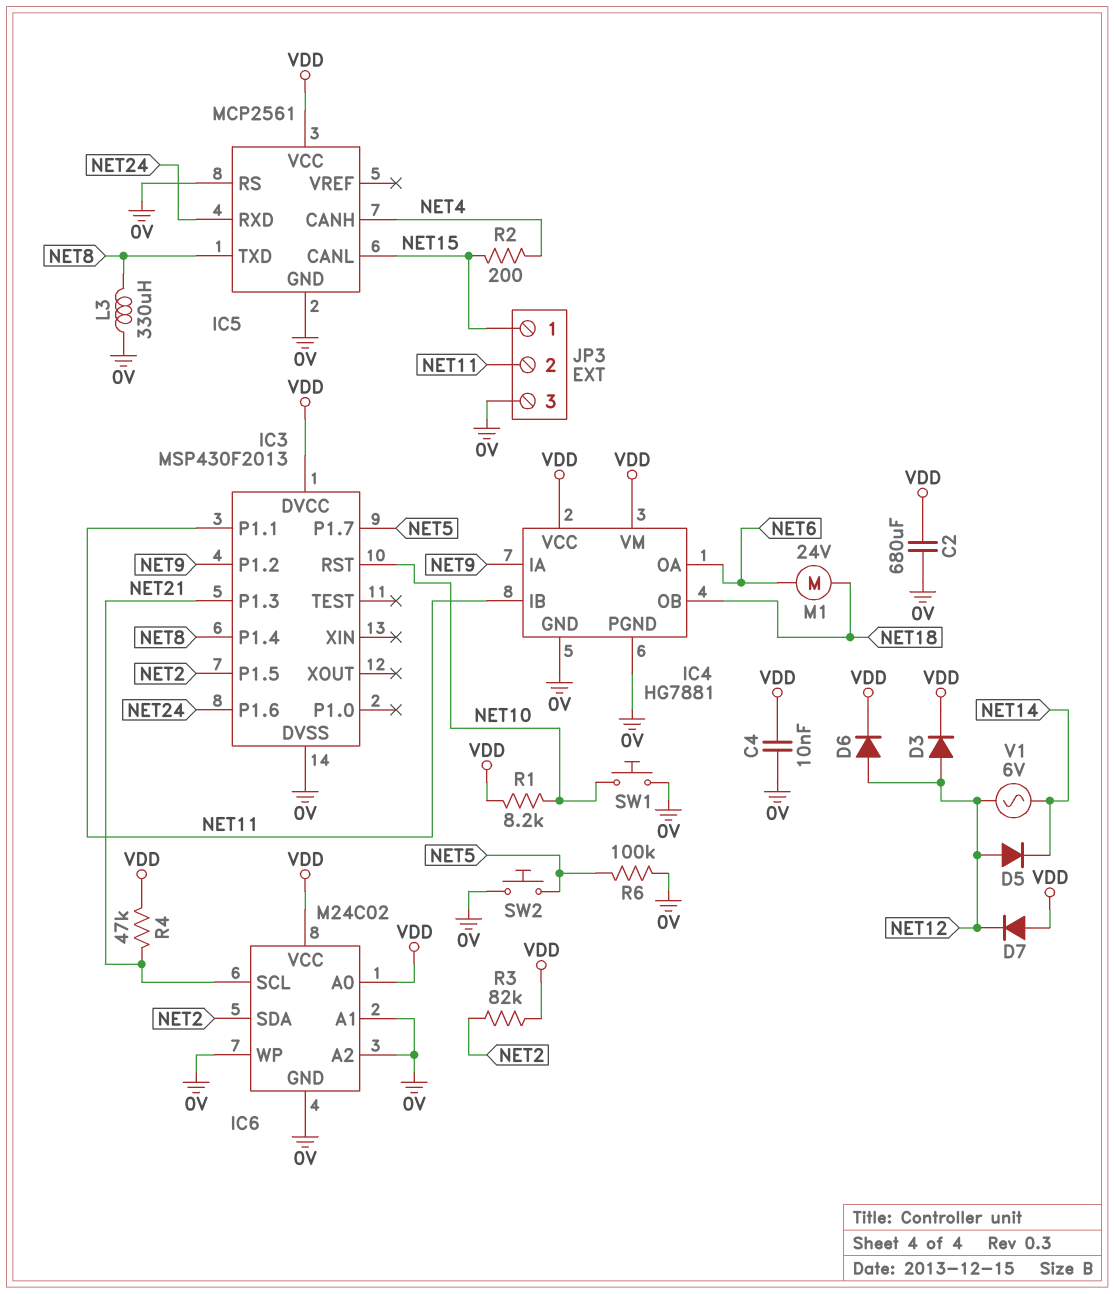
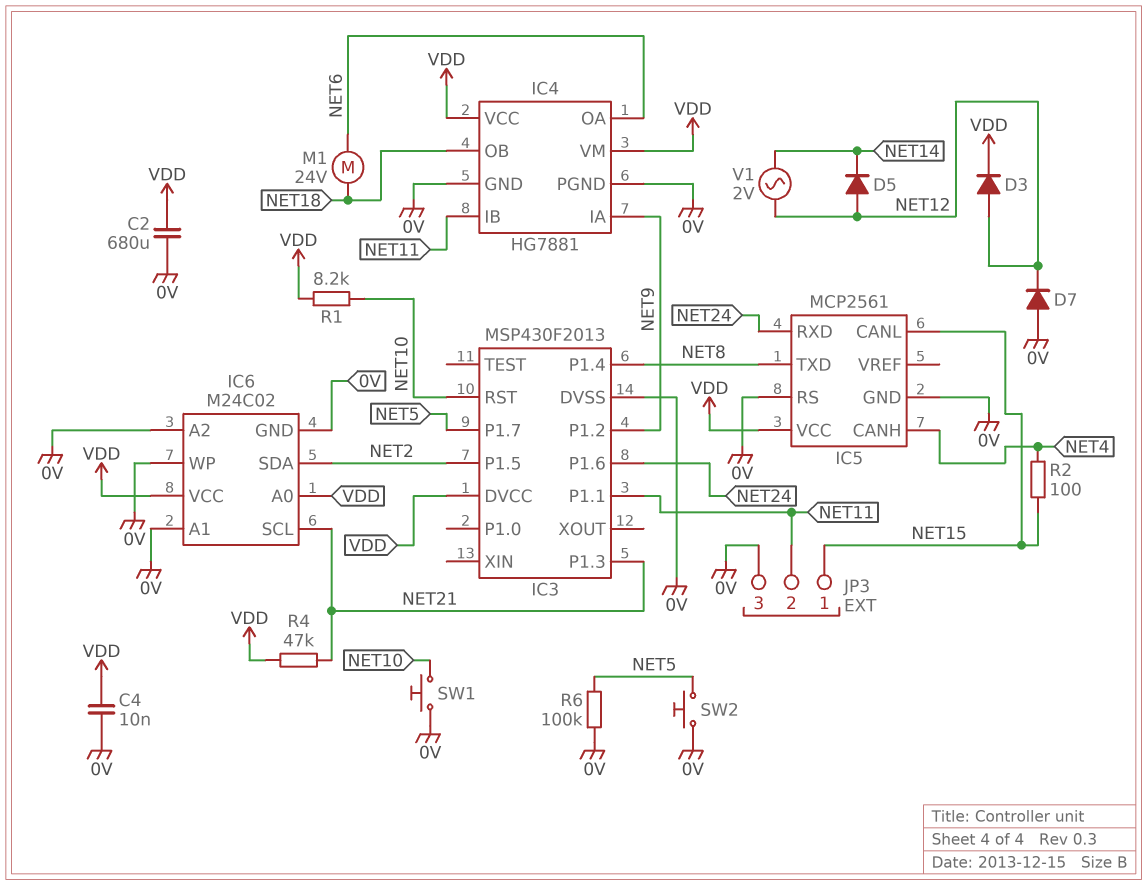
D6: diode (A NET12, K VDD) -> none
D7: diode (A VDD, K NET12) -> diode (A 0V, K NET12)
L3: 330uH (0V, NET8) -> none
R2: 200 (NET4, NET15) -> 100 (NET4, NET15)
R3: 82k (NET2, VDD) -> none
V1: AC 6V (NET12, NET14) -> AC 2V (NET12, NET14)

